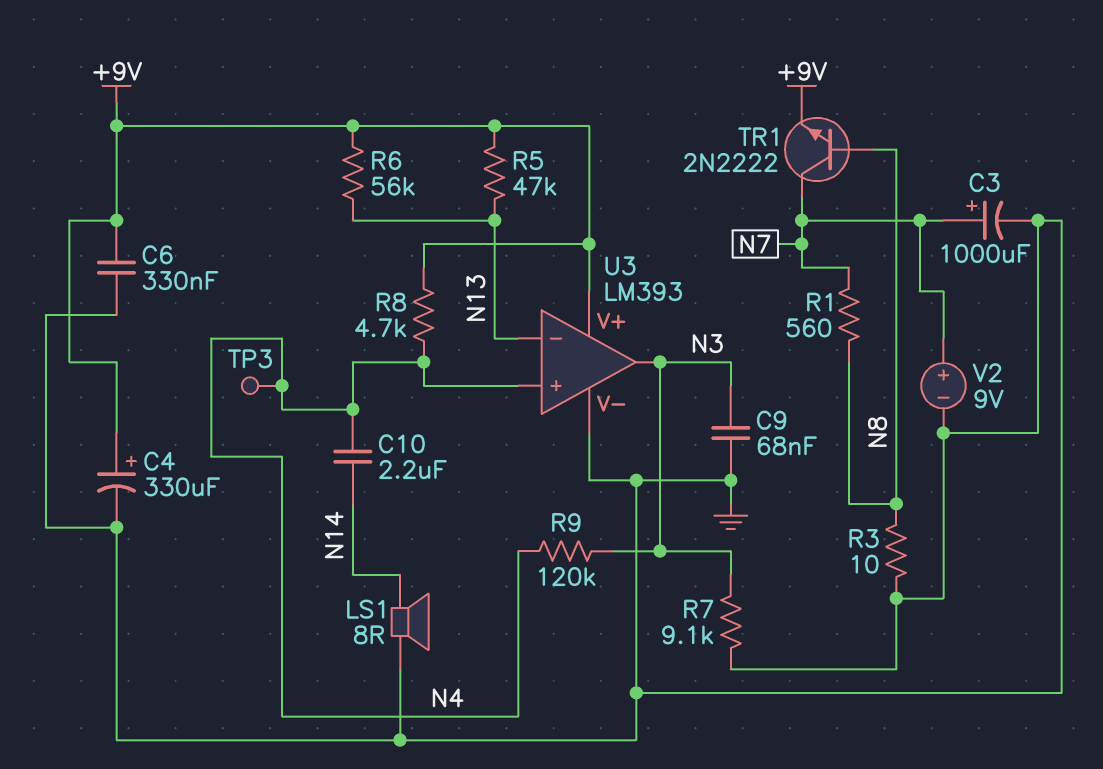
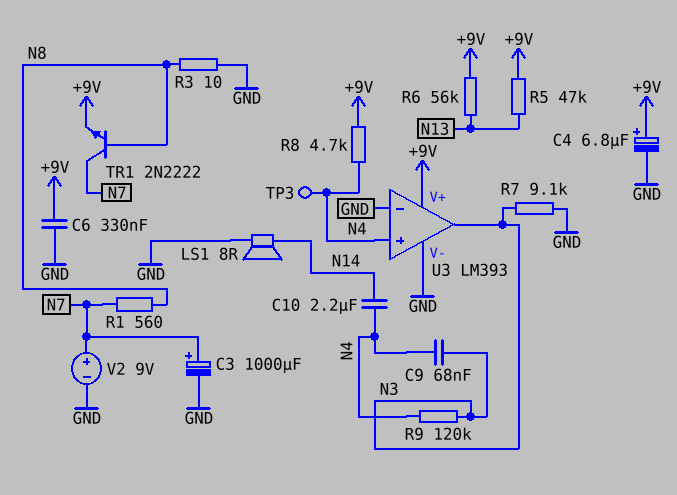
C4: 330uF (plus +9V, minus GND) -> 6.8uF (plus +9V, minus GND)
C9: 68nF (GND, N3) -> 68nF (N3, N4)
U3 pin in-: N13 -> GND

